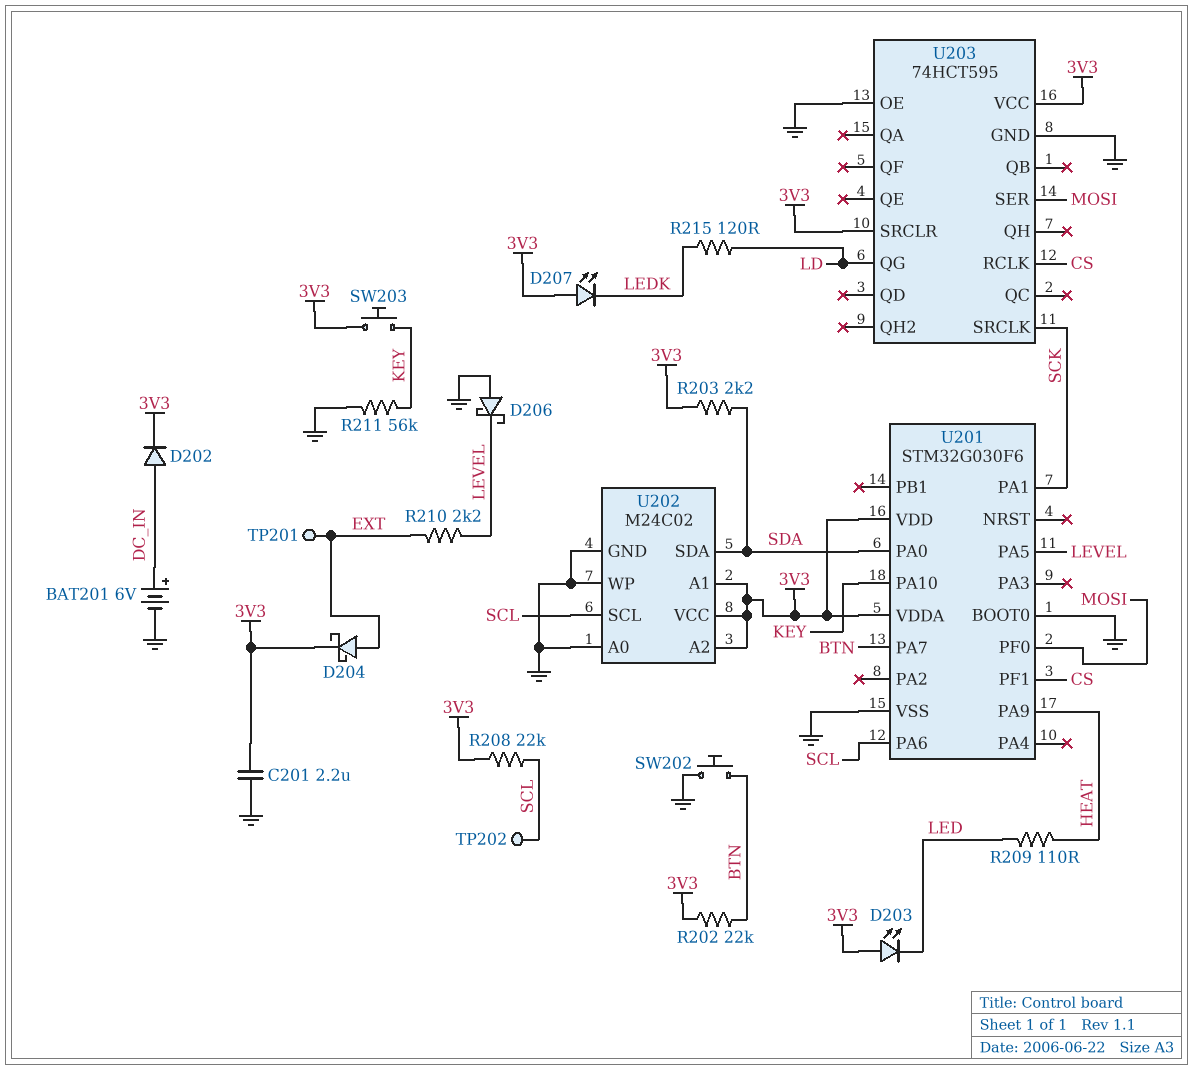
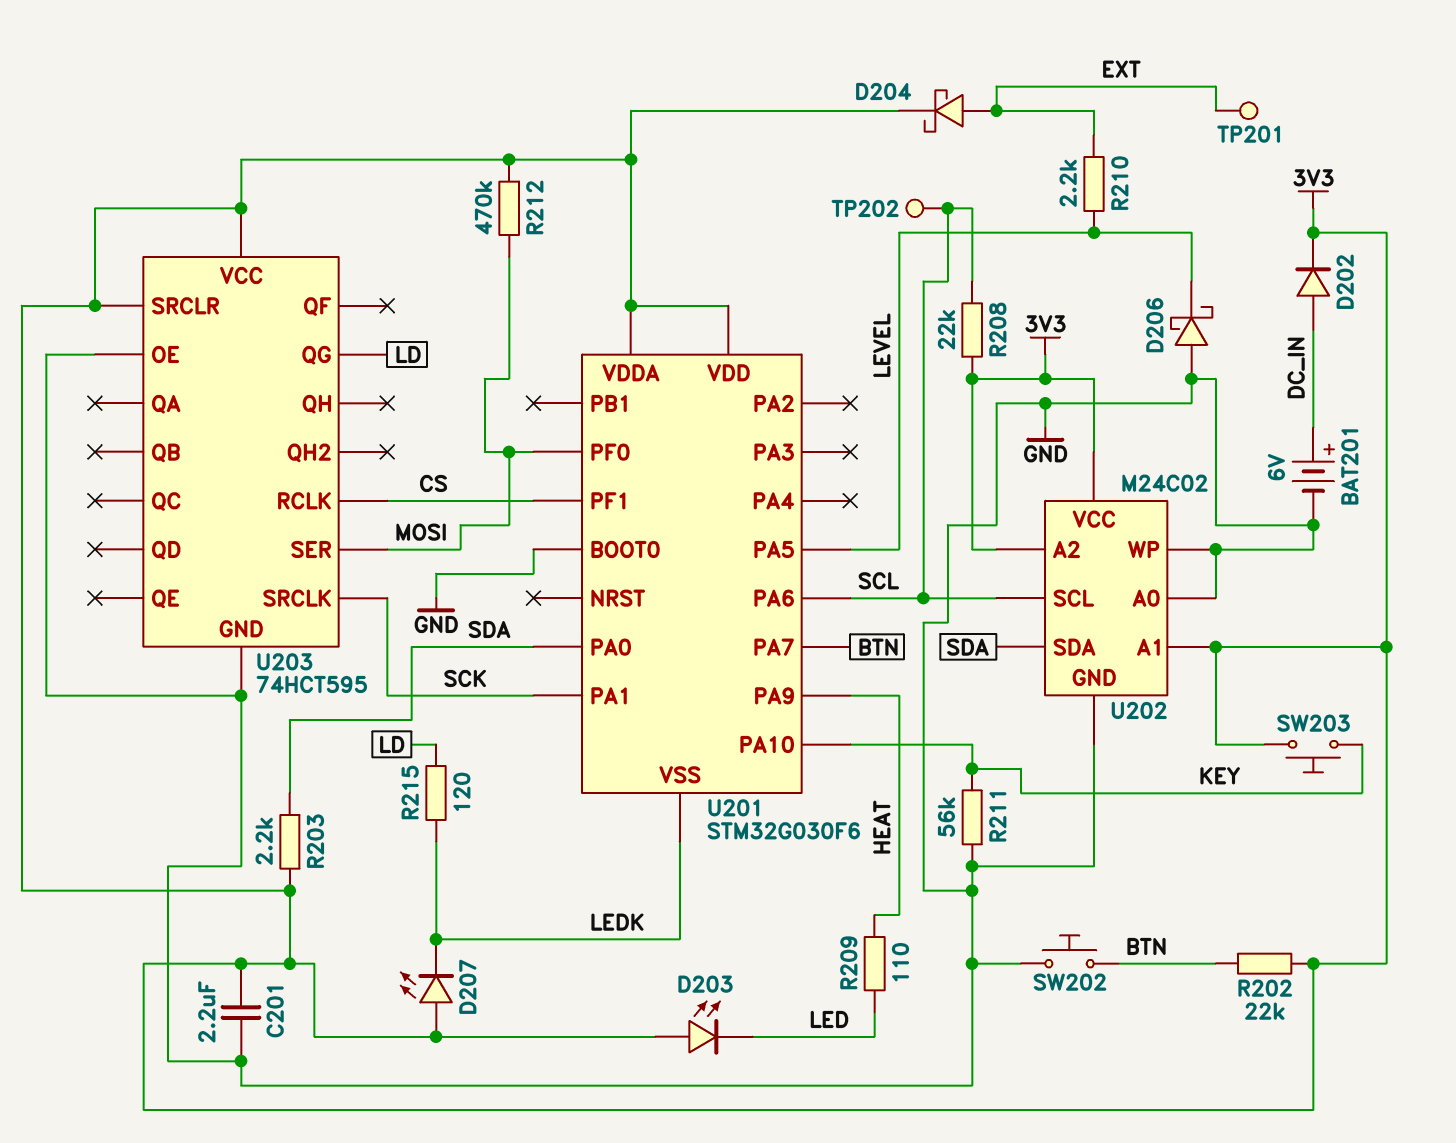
R212: none -> 470k (3V3, MOSI)
U201 pin VSS: GND -> LEDK

